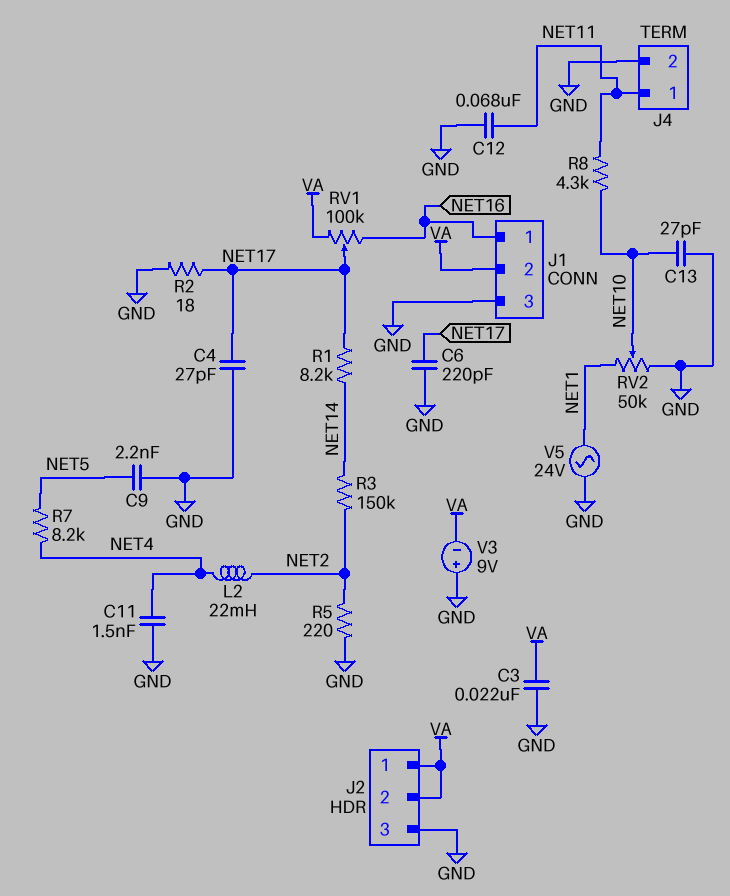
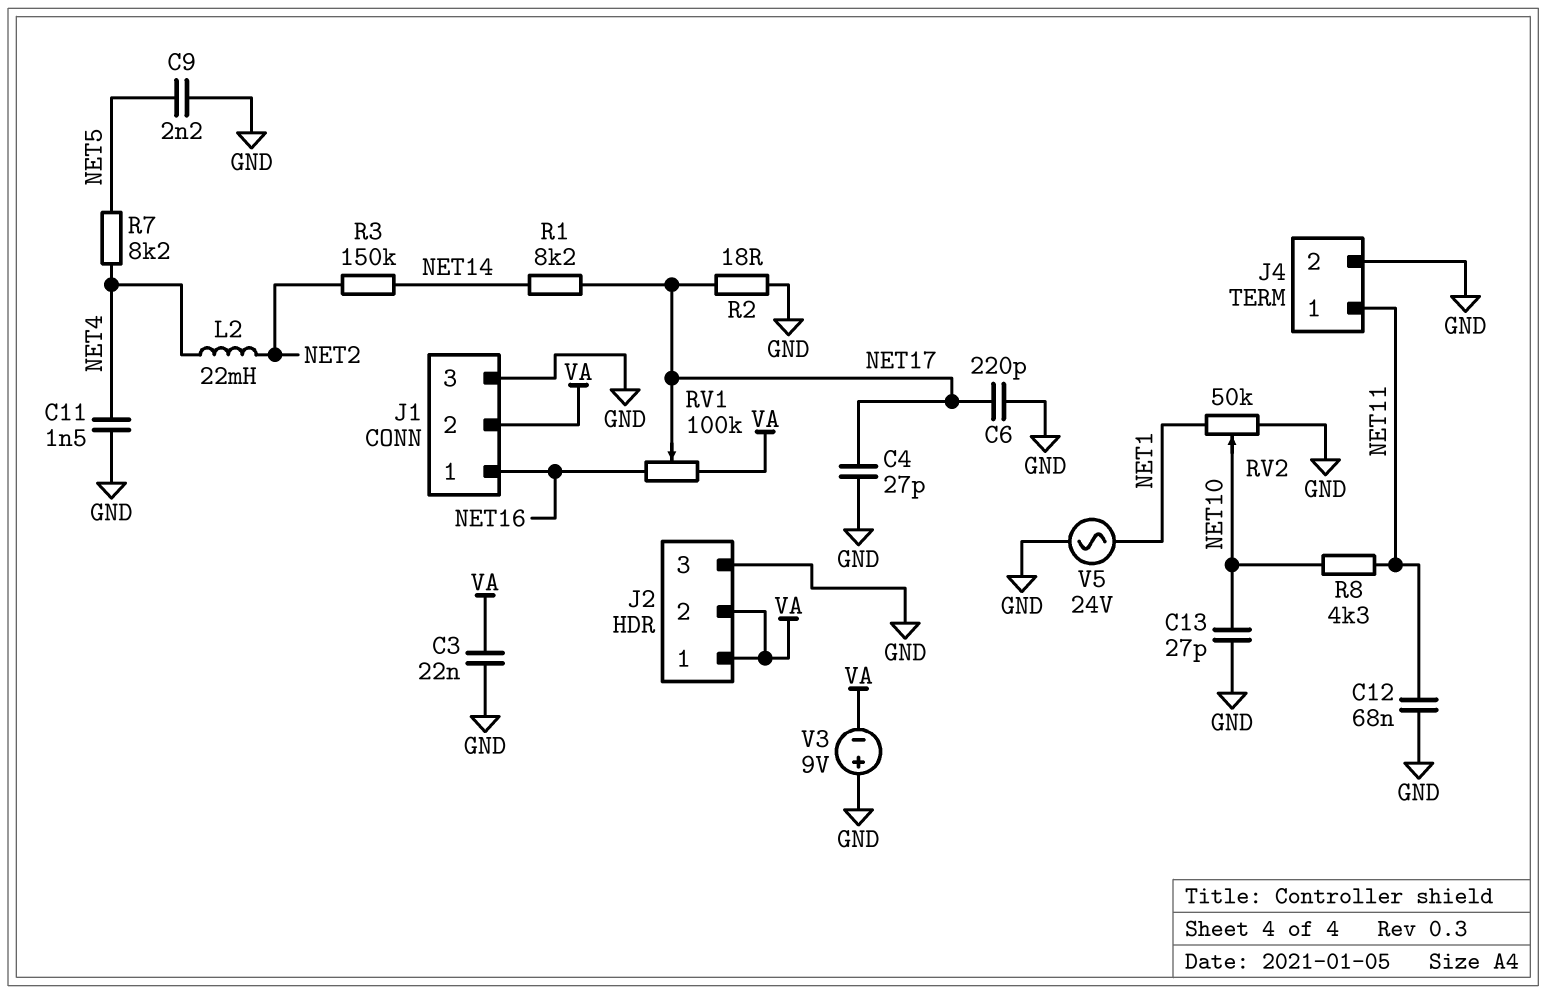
R5: 220 (GND, NET2) -> none

